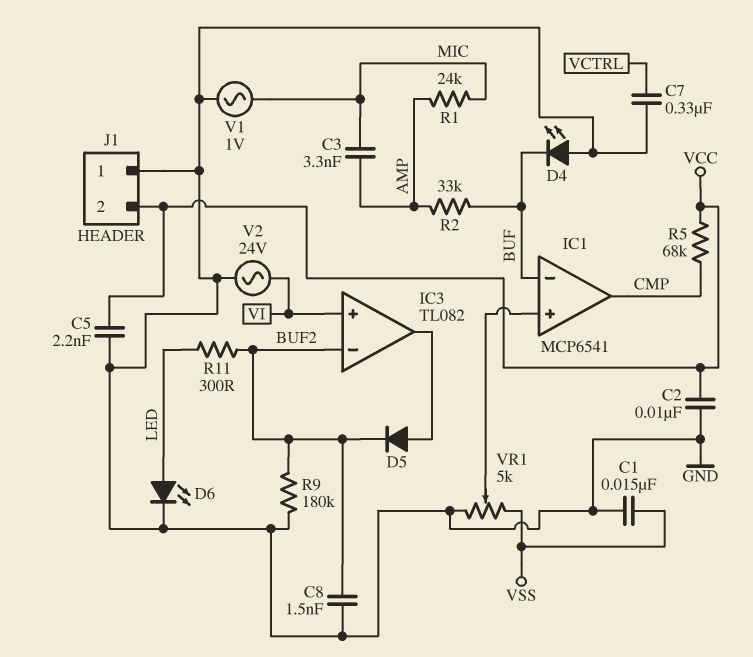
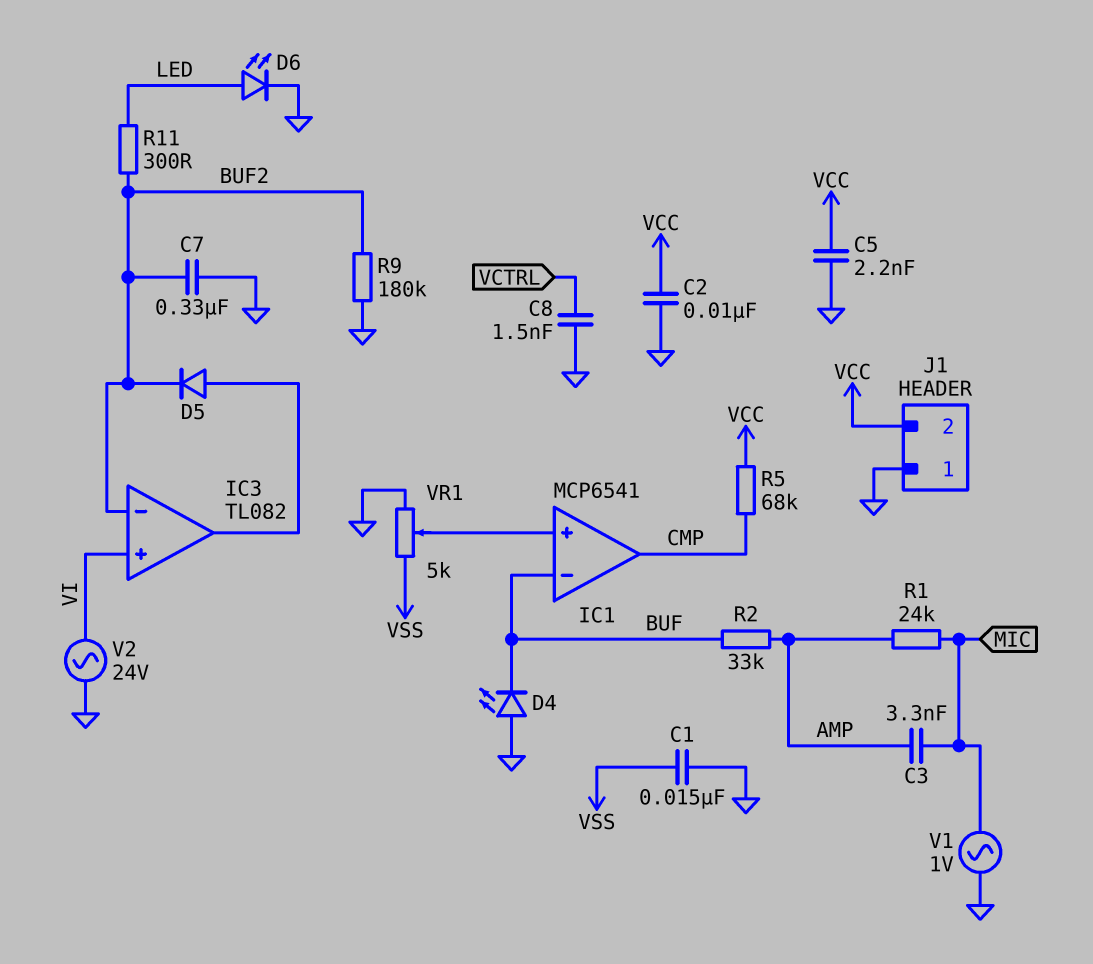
C7: 330nF (GND, VCTRL) -> 330nF (BUF2, GND)
C8: 1.5nF (BUF2, GND) -> 1.5nF (GND, VCTRL)

